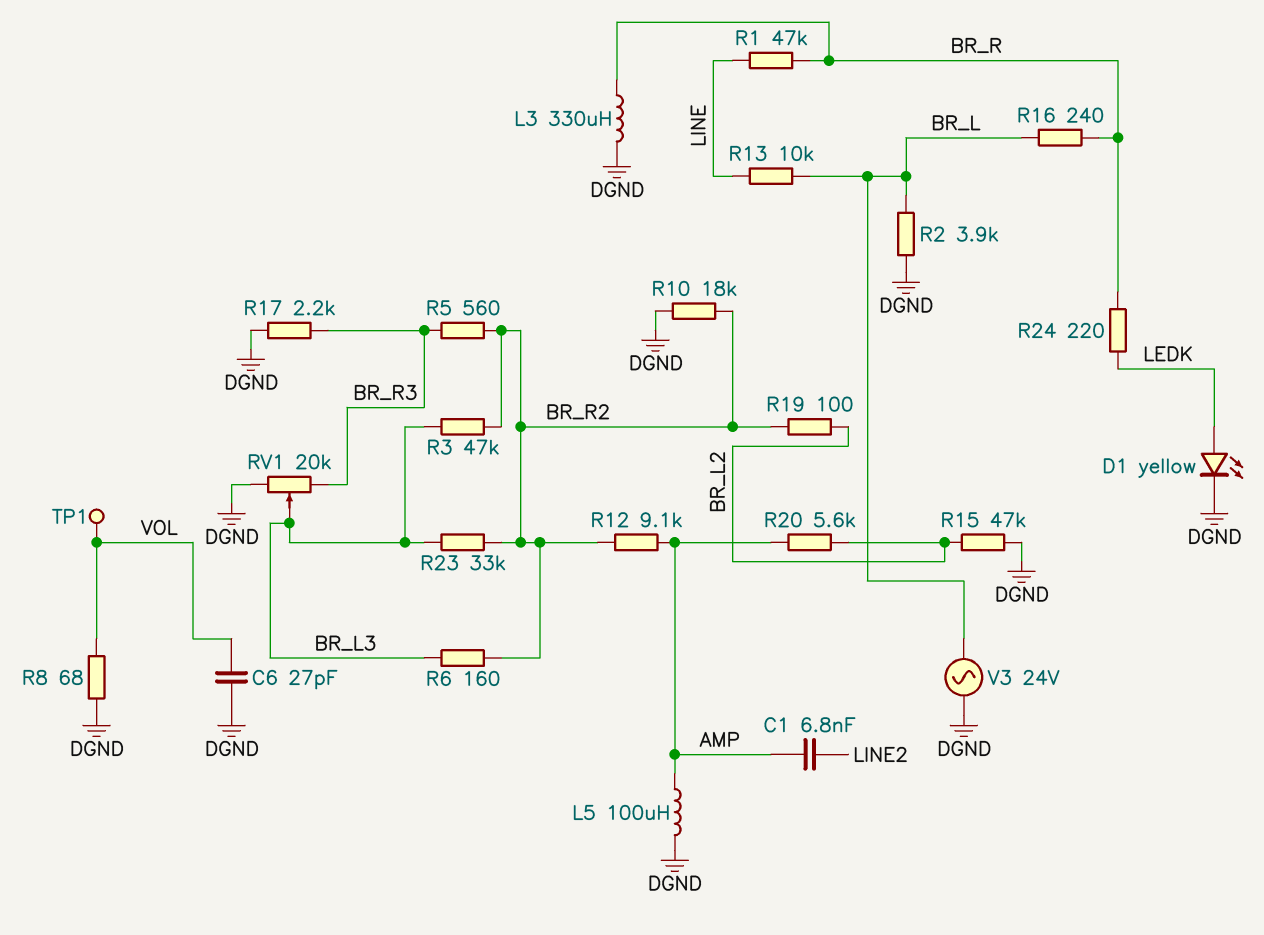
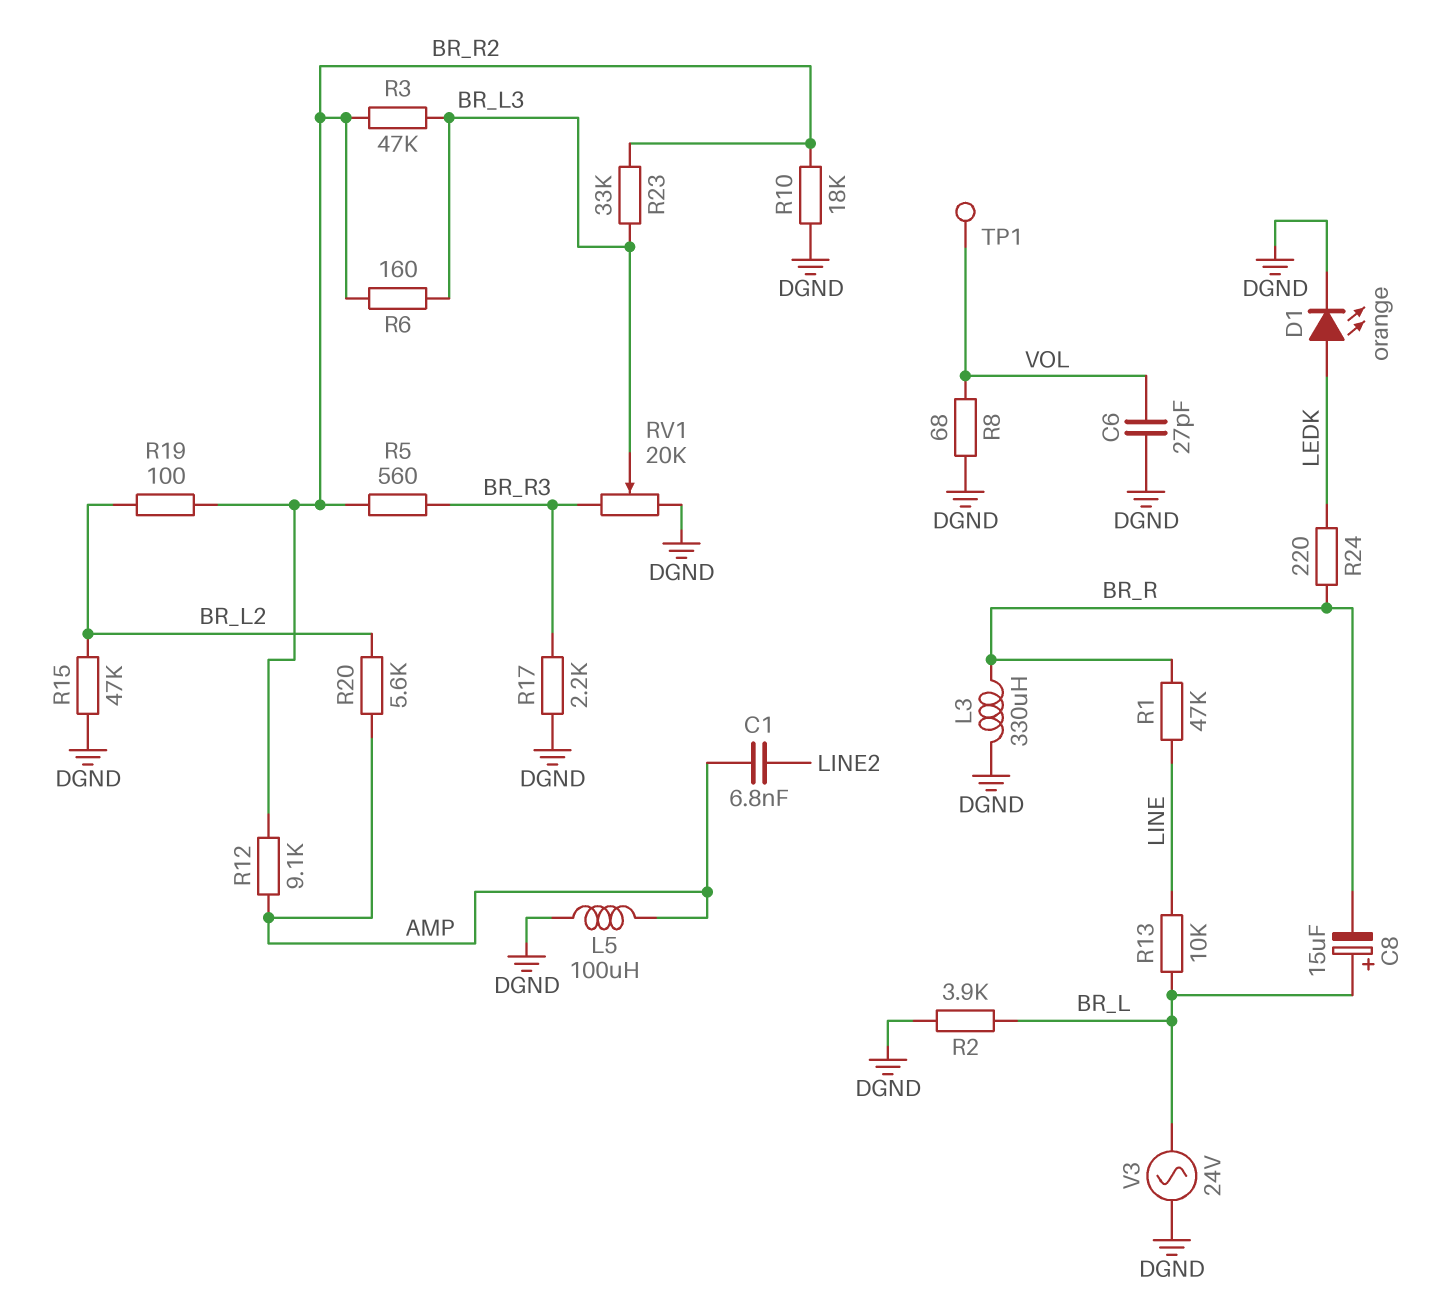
C8: none -> 15uF (plus BR_L, minus BR_R)
D1: LED yellow (A LEDK, K DGND) -> LED orange (A LEDK, K DGND)
R16: 240 (BR_L, BR_R) -> none

